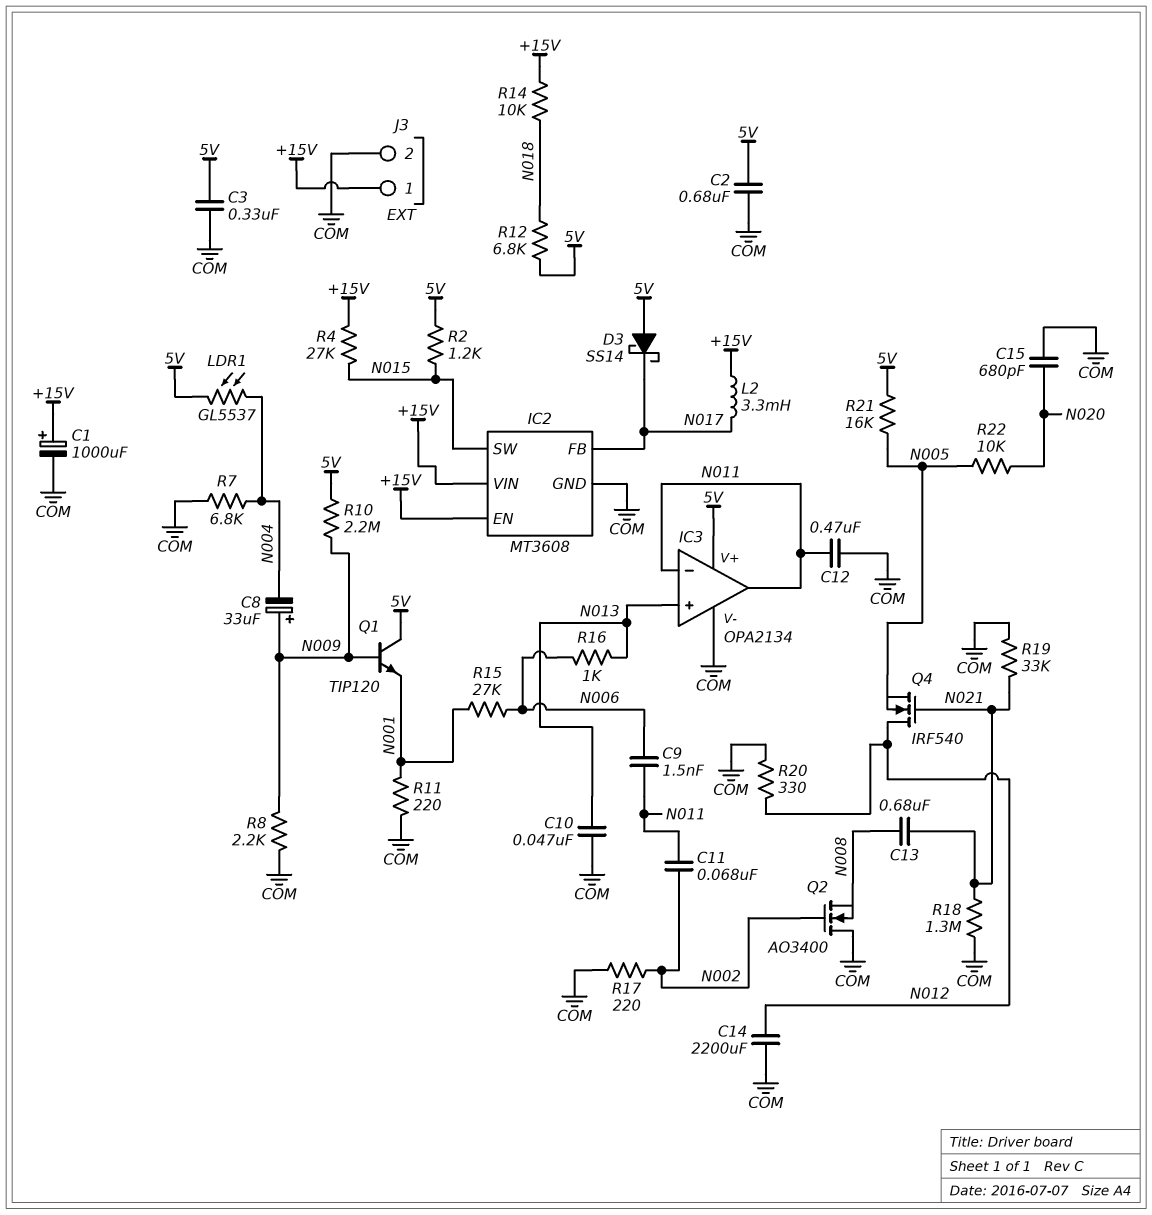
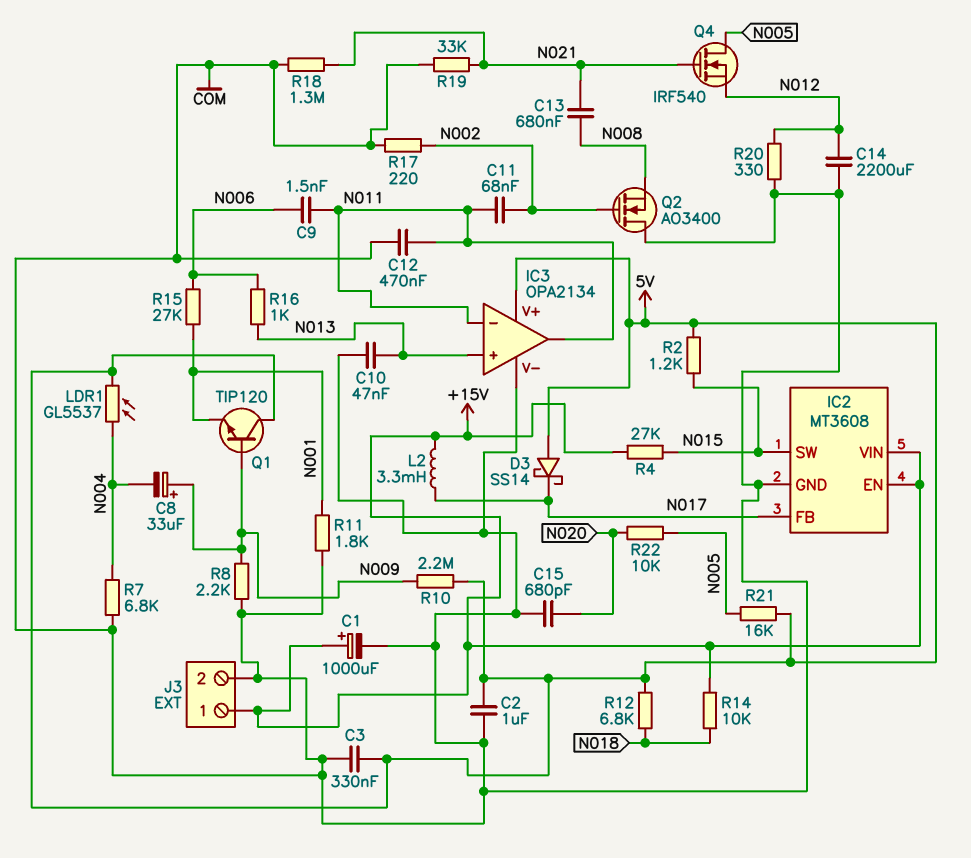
C2: 680nF (5V, COM) -> 1uF (5V, COM)
Q4: NMOS IRF540 (G N021, D N012, S N005) -> NMOS IRF540 (G N021, D N005, S N012)
R11: 220 (COM, N001) -> 1.8k (COM, N001)

